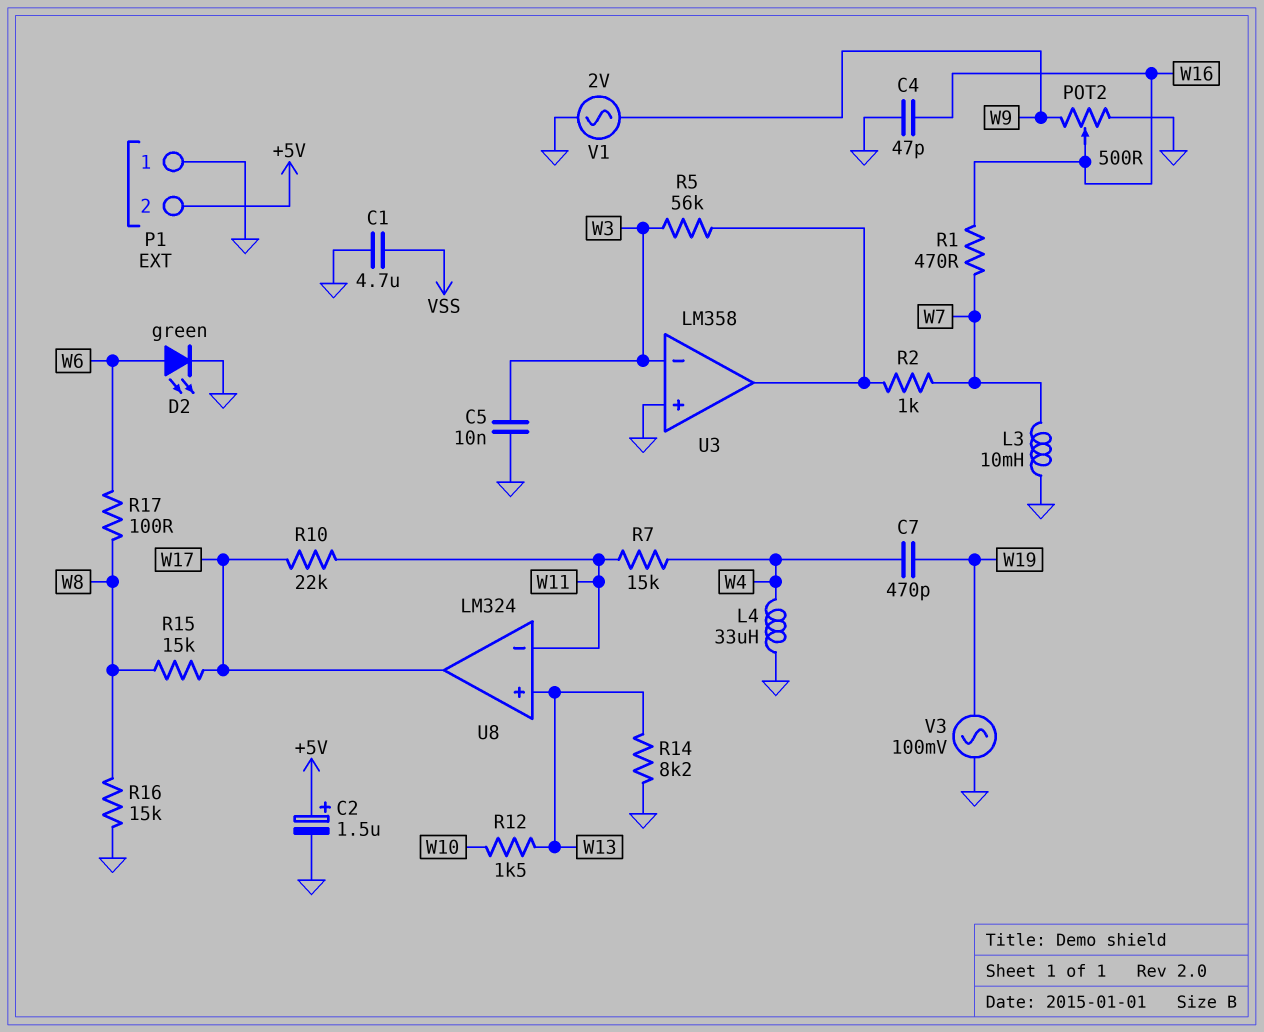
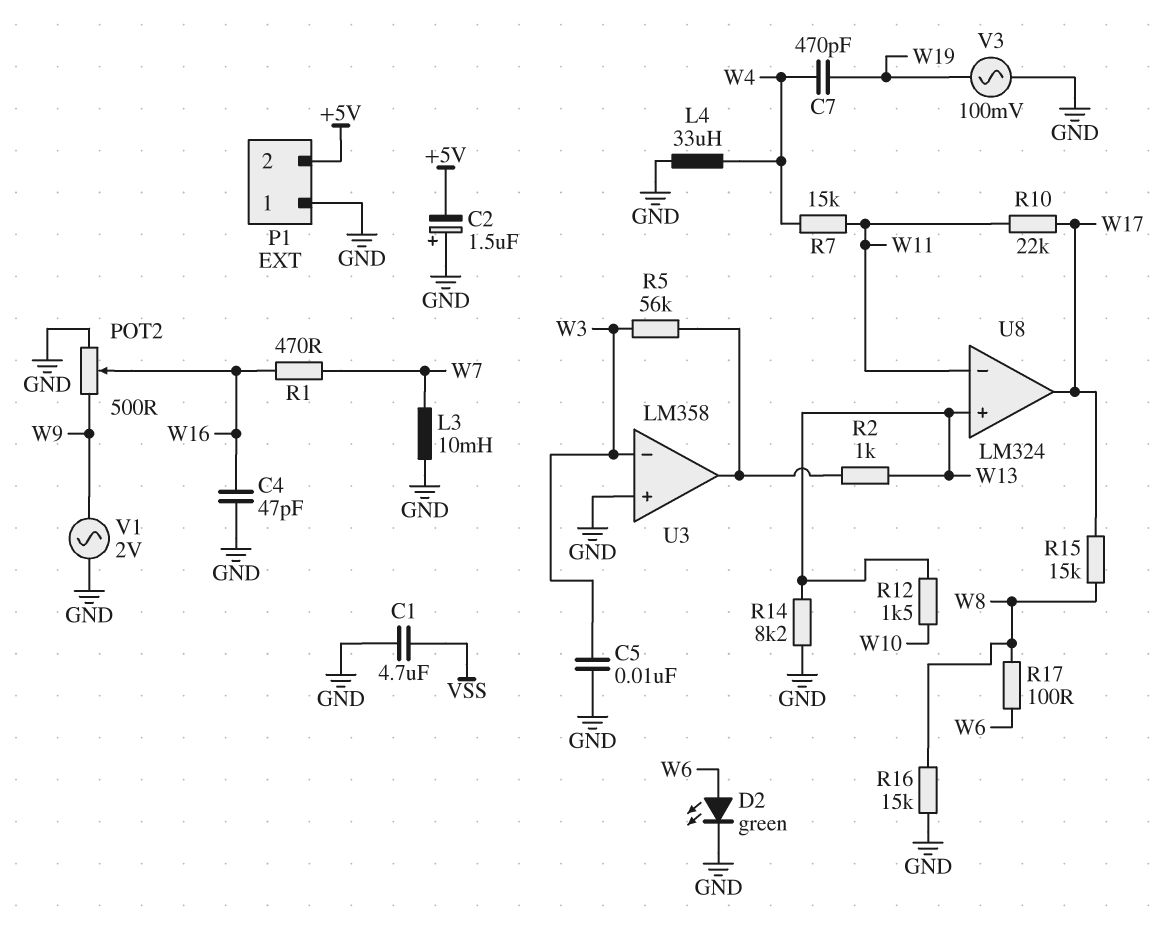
C2: 1.5uF (plus +5V, minus GND) -> 1.5uF (plus GND, minus +5V)
R2: 1k (U3/out, W7) -> 1k (U3/out, W13)

